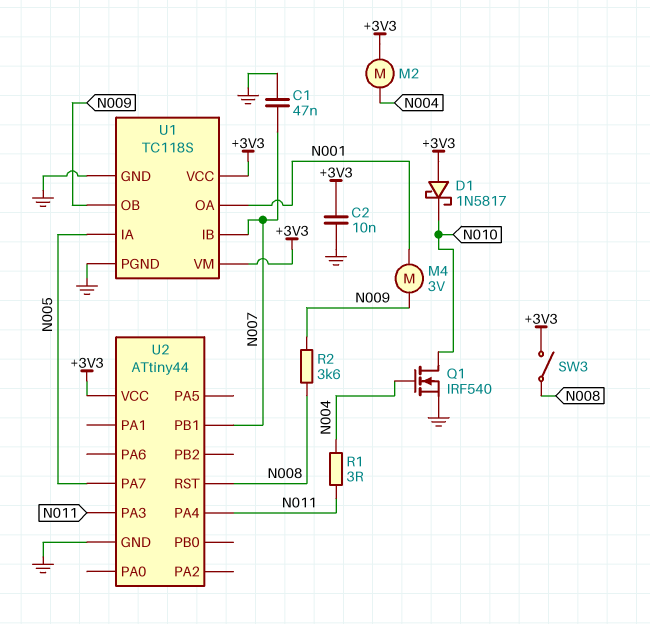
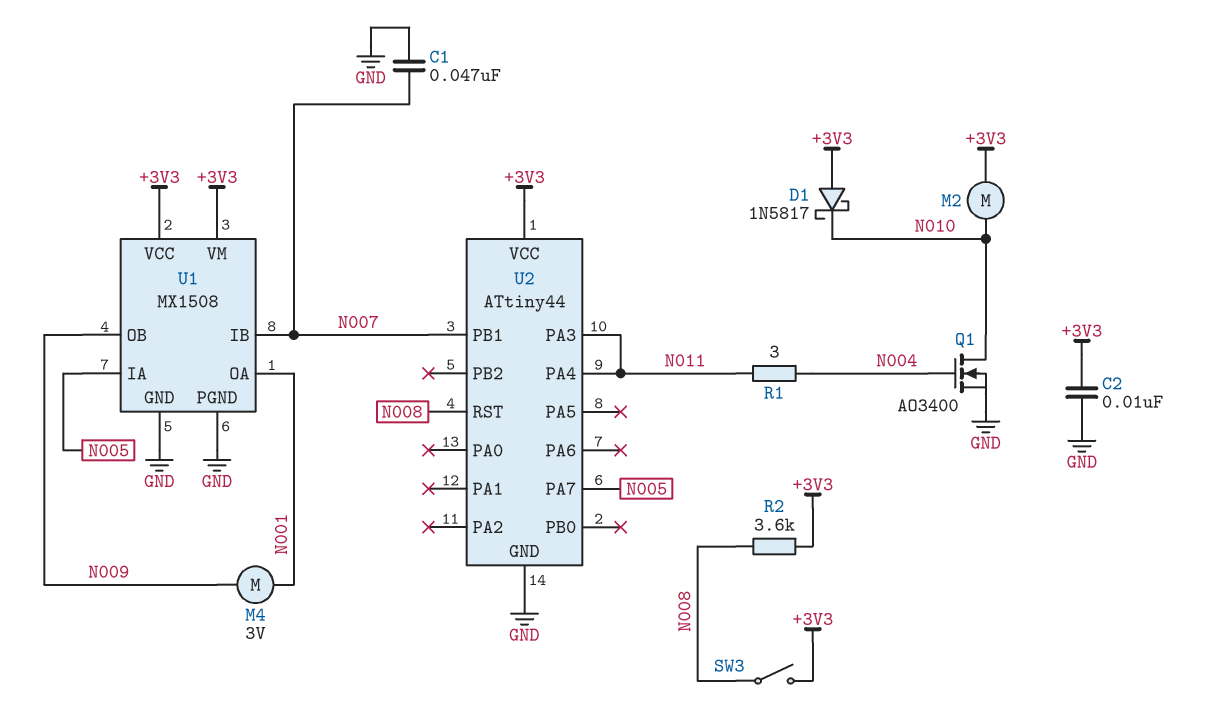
M2: motor (+3V3, N004) -> motor (+3V3, N010)
Q1: NMOS IRF540 (G N004, D N010, S GND) -> NMOS AO3400 (G N004, D N010, S GND)
R2: 3.6k (N008, N009) -> 3.6k (+3V3, N008)
U1: TC118S -> MX1508

